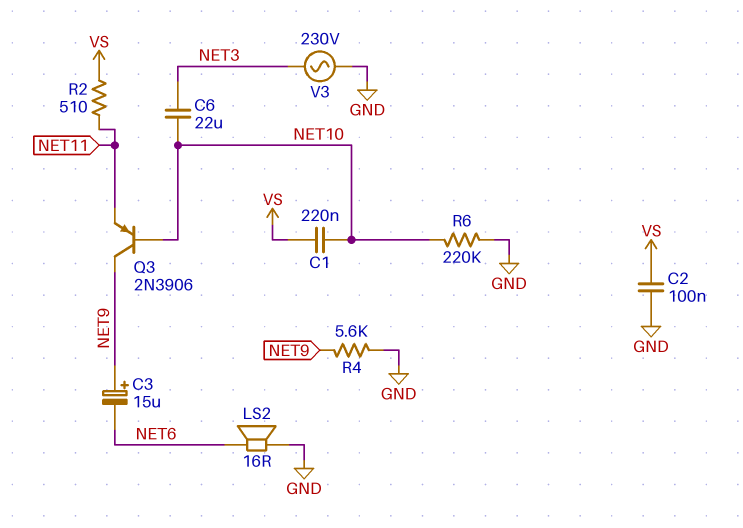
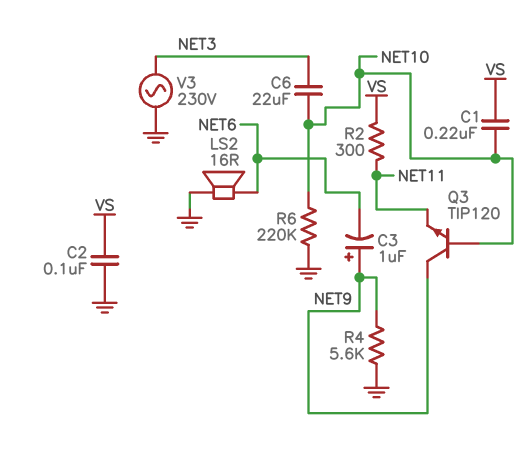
C3: 15uF (plus NET9, minus NET6) -> 1uF (plus NET9, minus NET6)
Q3: PNP 2N3906 (B NET10, C NET9, E NET11) -> NPN TIP120 (B NET10, C NET9, E NET11)
R2: 510 (NET11, VS) -> 300 (NET11, VS)

